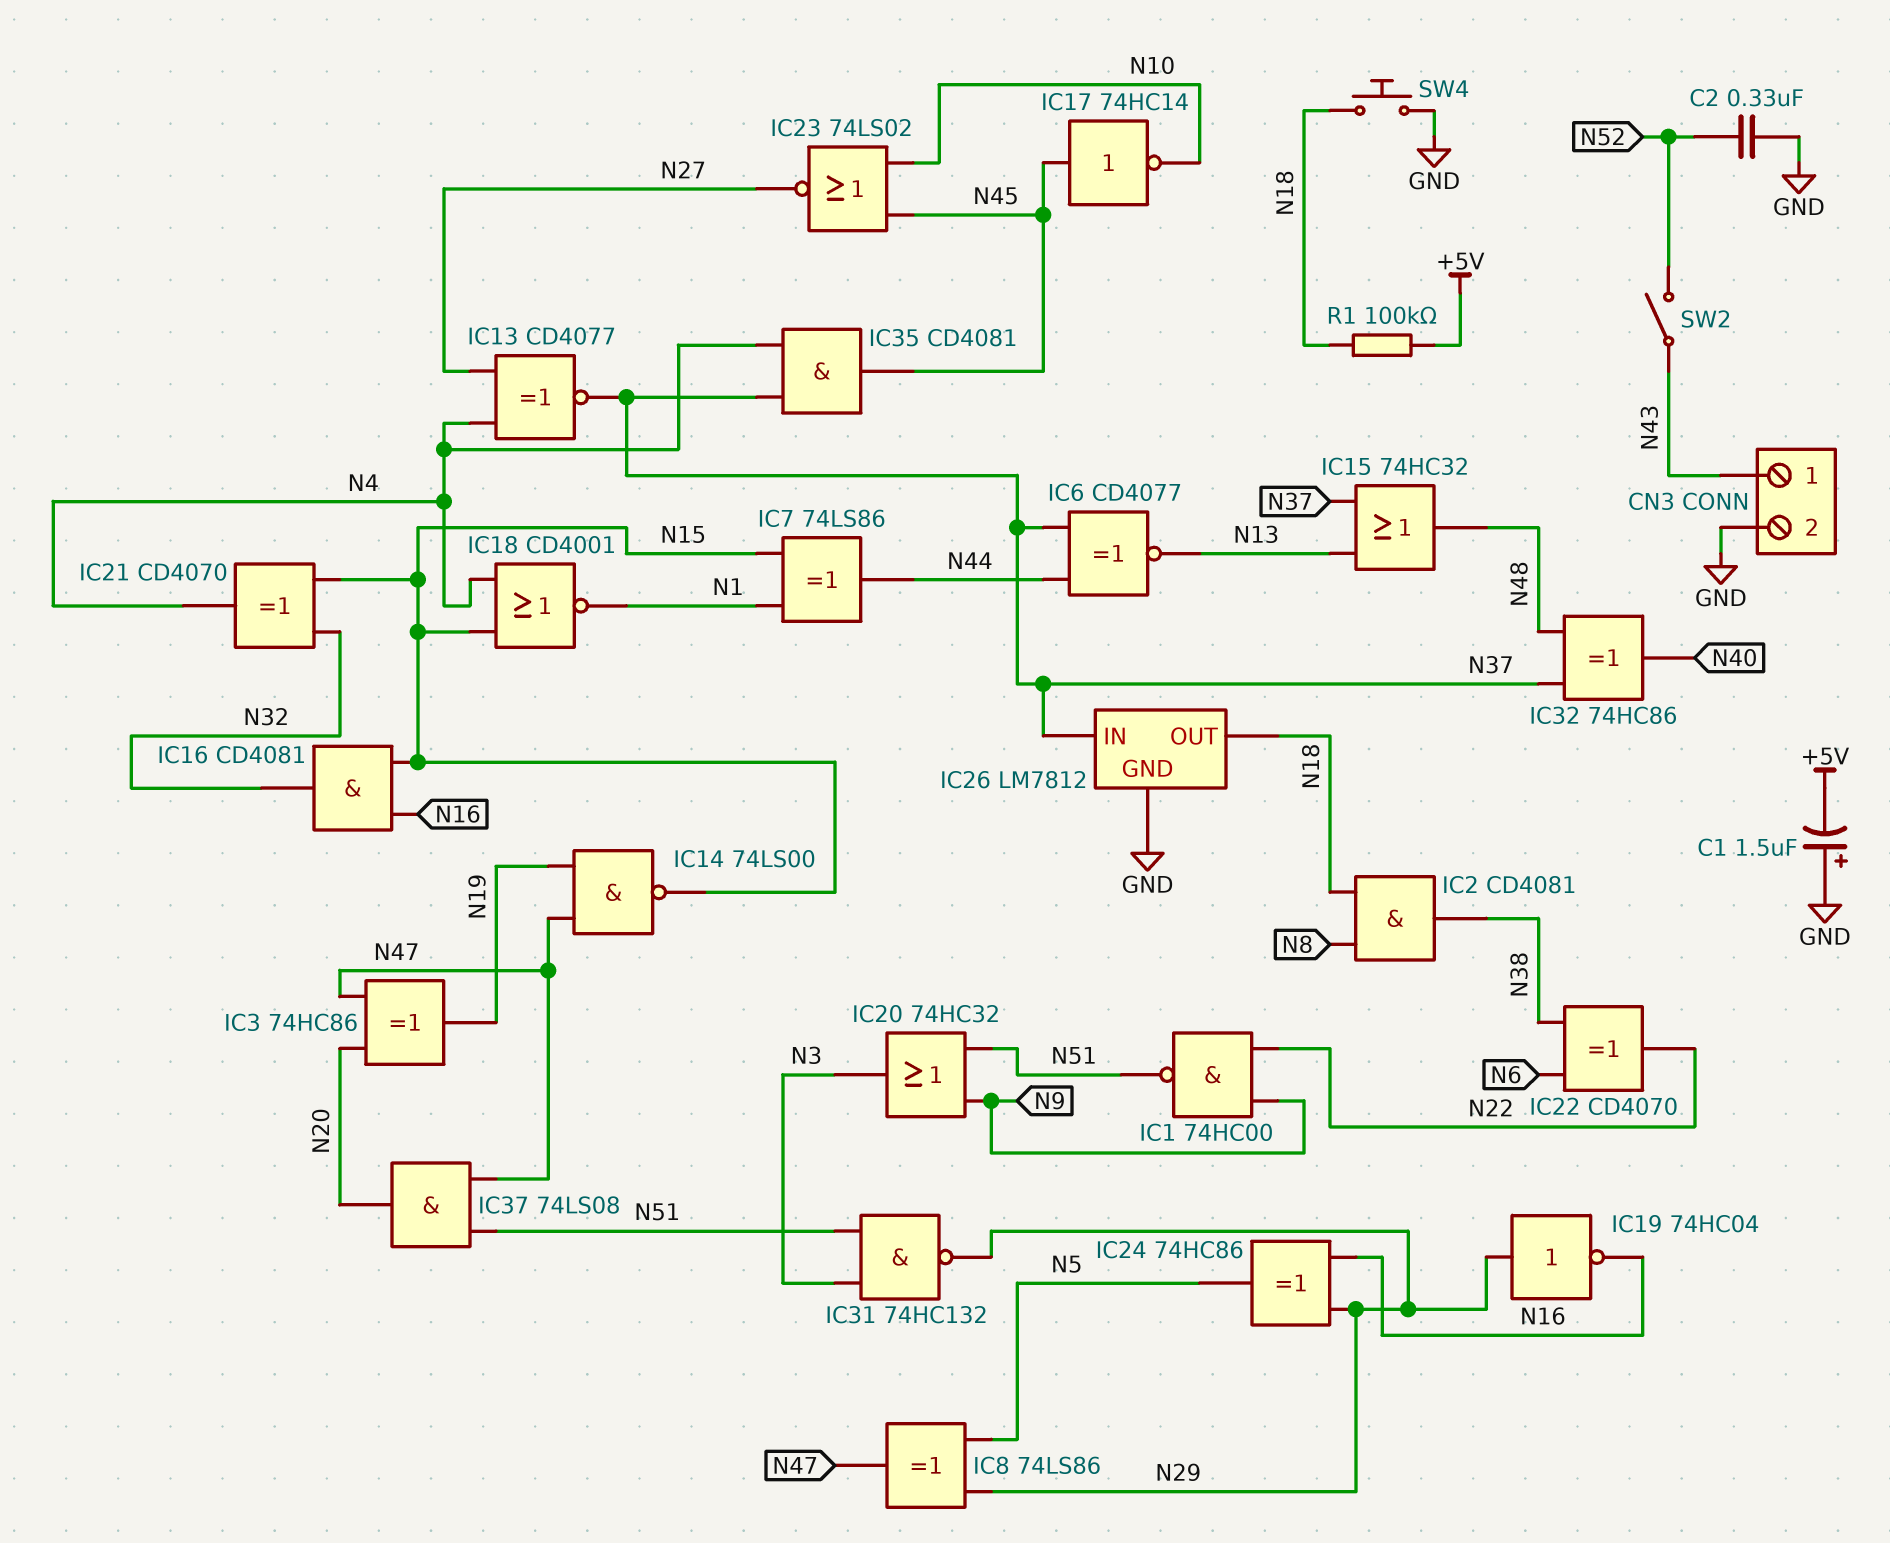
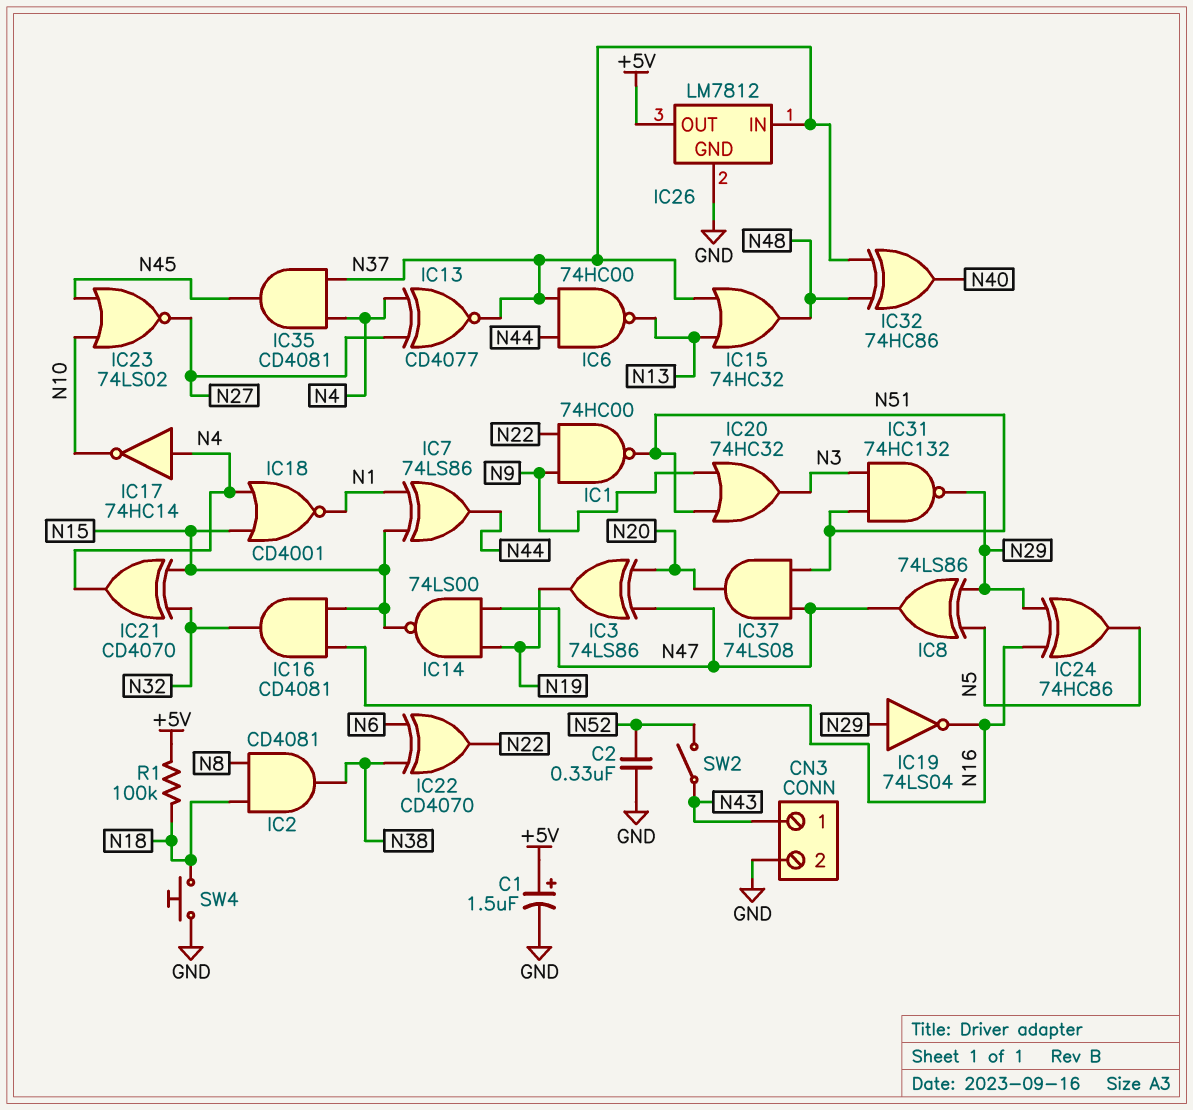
C1: 1.5uF (plus GND, minus +5V) -> 1.5uF (plus +5V, minus GND)
IC3: XOR 74HC86 (in N20, in N47, out N19) -> XOR 74LS86 (in N20, in N47, out N19)
IC6: XNOR CD4077 (in N37, in N44, out N13) -> NAND 74HC00 (in N37, in N44, out N13)
IC17: NOT 74HC14 (in N45, out N10) -> NOT 74HC14 (in N4, out N10)
IC19: NOT 74HC04 (in N29, out N16) -> NOT 74LS04 (in N29, out N16)
IC26 pin OUT: N18 -> +5V

